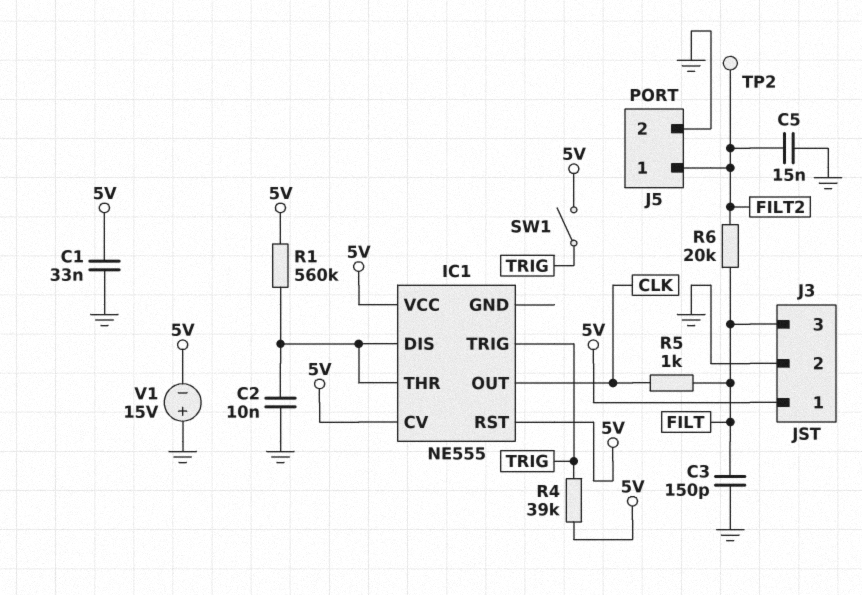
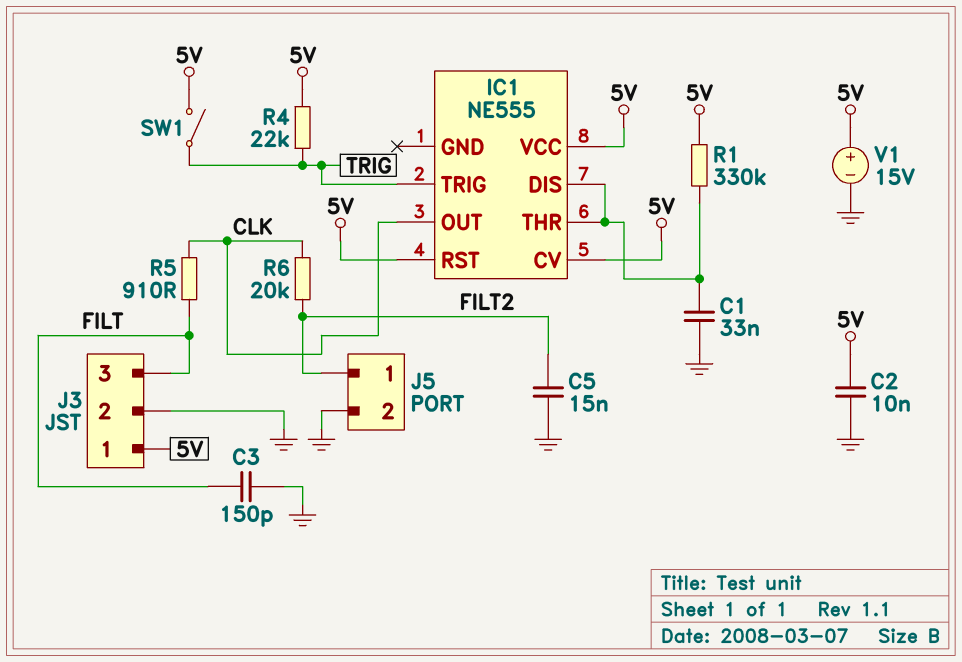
C1: 33nF (5V, GND) -> 33nF (GND, IC1/DIS)
C2: 10nF (GND, IC1/DIS) -> 10nF (5V, GND)
R1: 560k (5V, IC1/DIS) -> 330k (5V, IC1/DIS)
R4: 39k (5V, TRIG) -> 22k (5V, TRIG)
R5: 1k (CLK, FILT) -> 910 (CLK, FILT)
R6: 20k (FILT, FILT2) -> 20k (CLK, FILT2)
TP2: test point (FILT2) -> none
V1: 15V (plus GND, minus 5V) -> 15V (plus 5V, minus GND)

